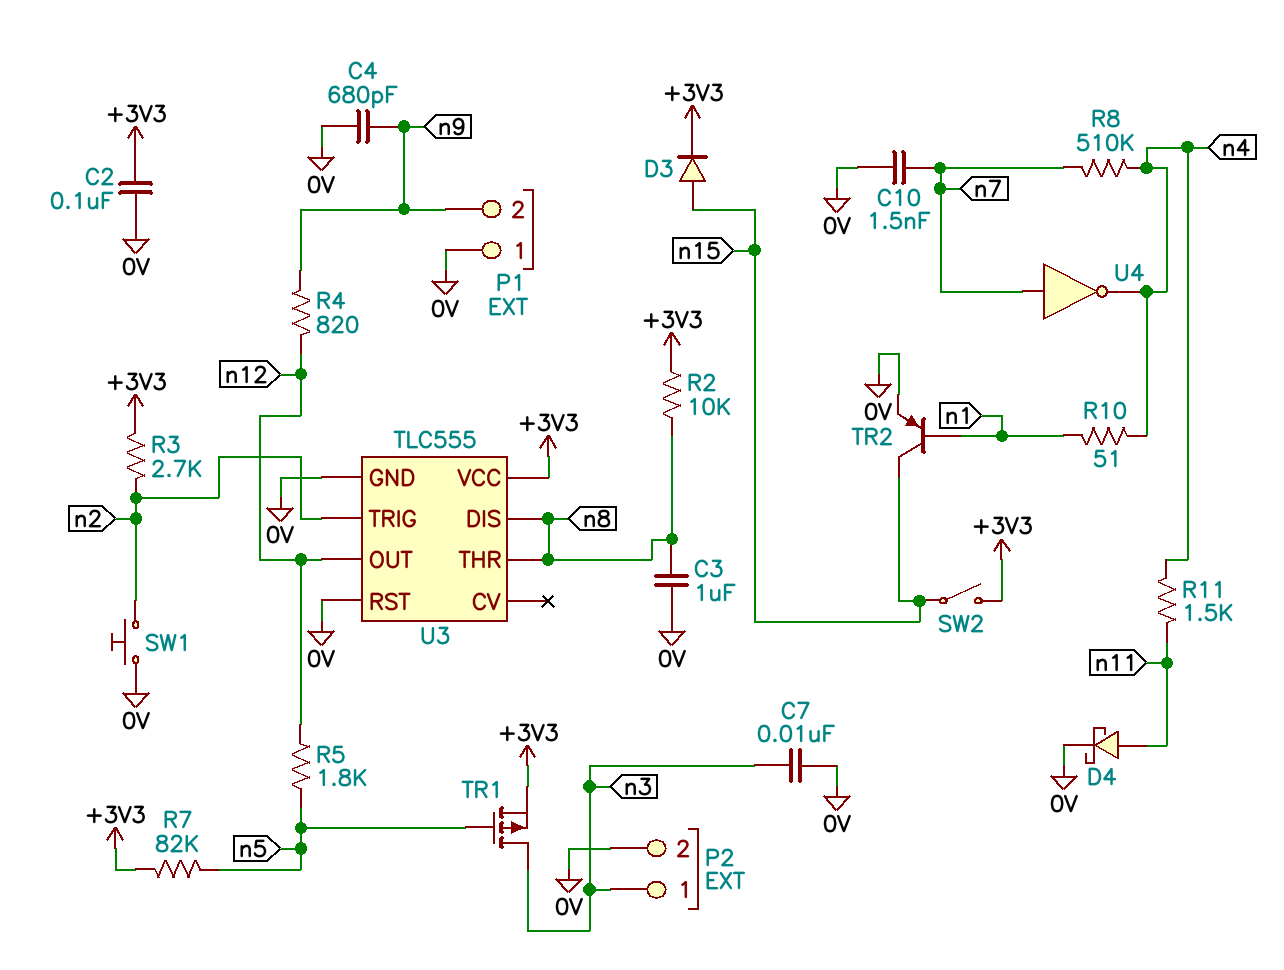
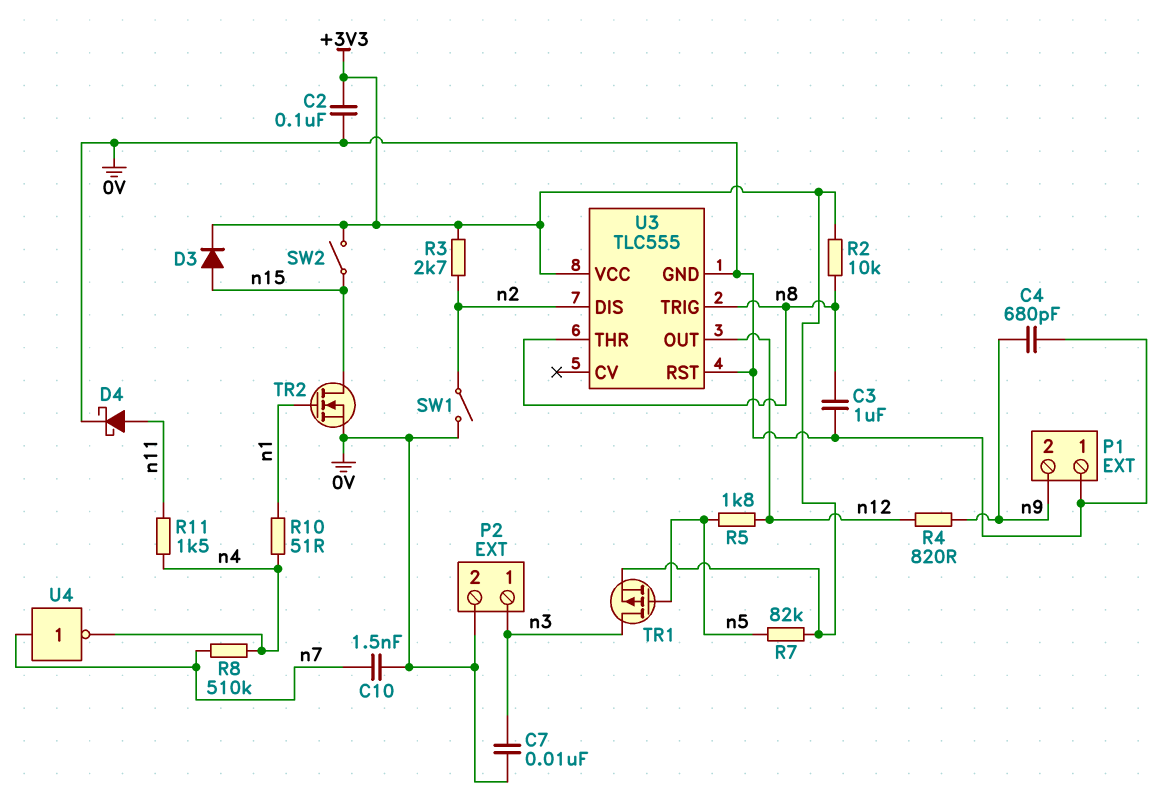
SW1: button (0V, n2) -> switch (0V, n2)
TR2: PNP (B n1, C n15, E 0V) -> NMOS (G n1, D n15, S 0V)
U3 pin DIS: n8 -> n2
U3 pin TRIG: n2 -> n8

